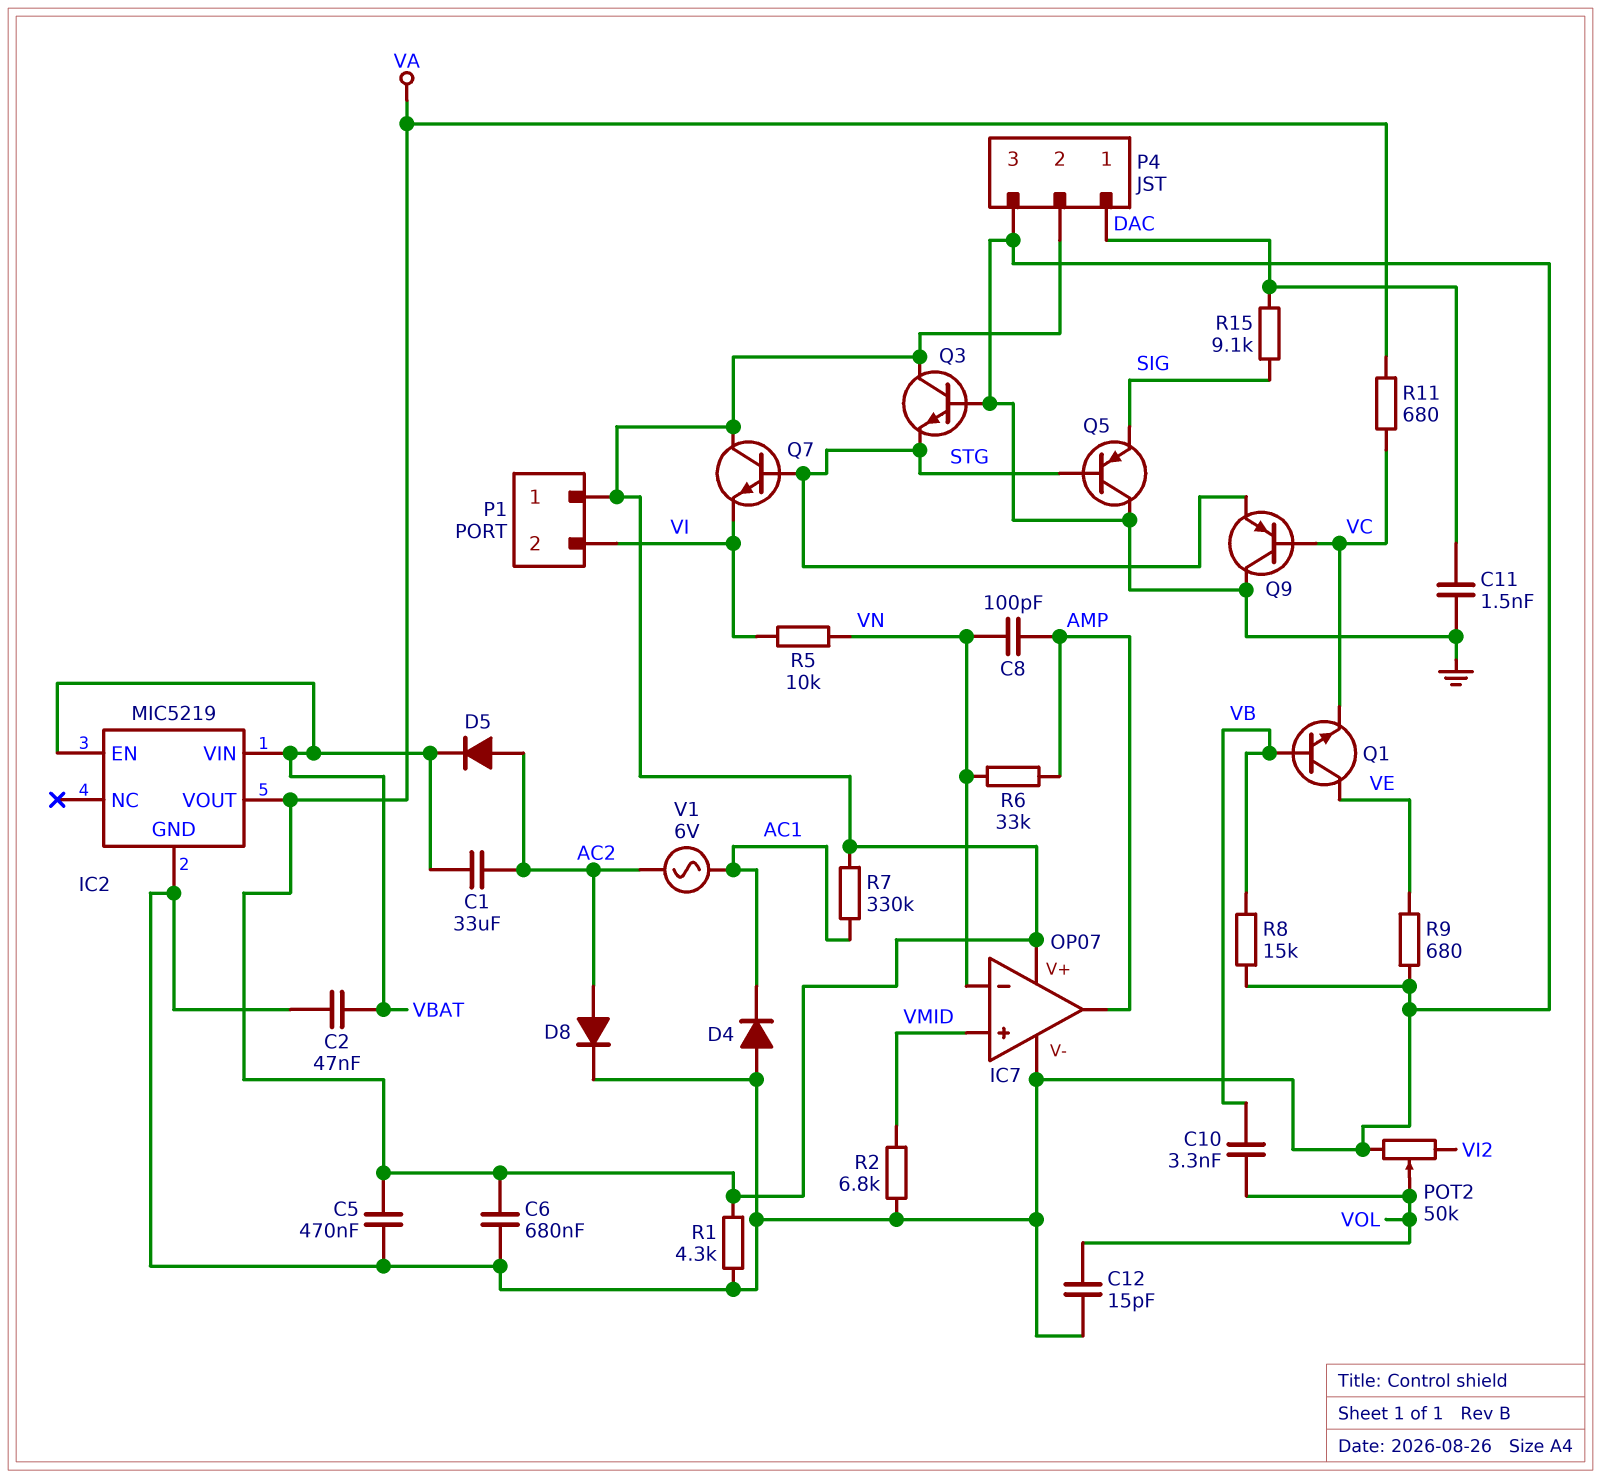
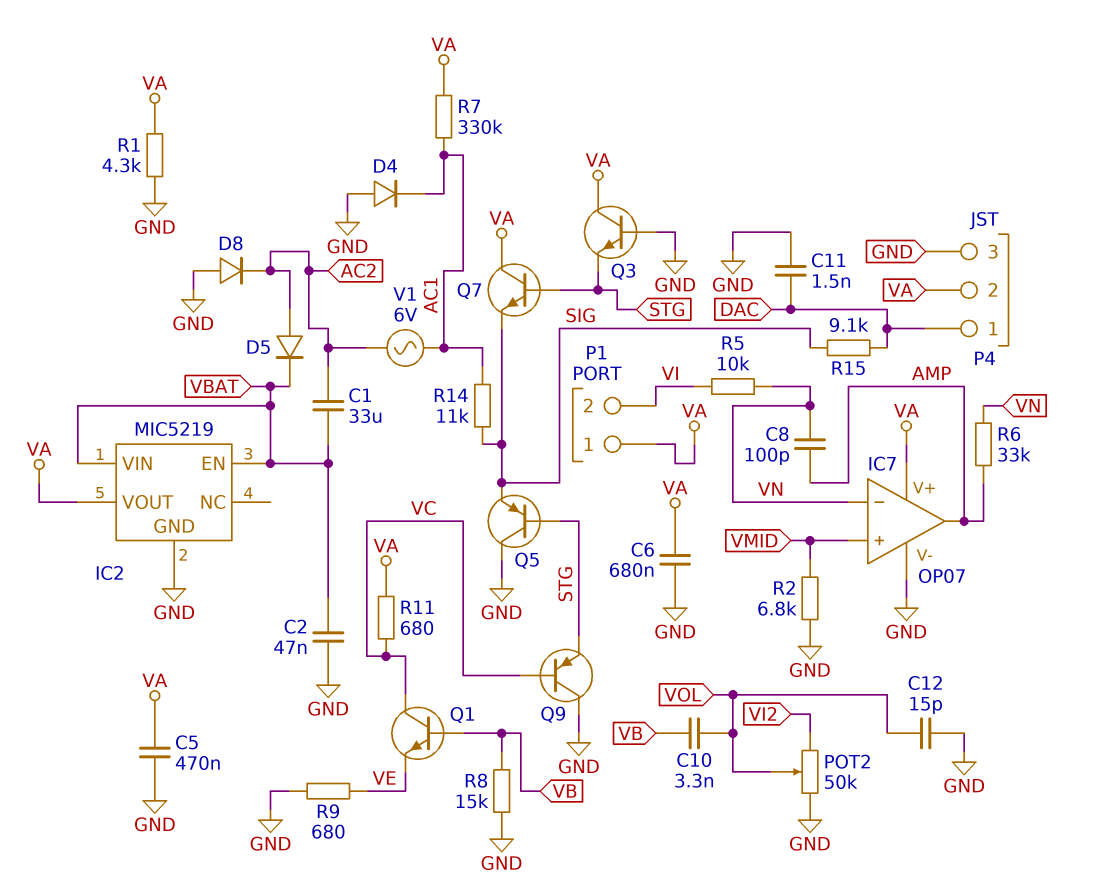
D8: diode (A AC2, K GND) -> diode (A GND, K AC2)
Q1: NPN (B VB, C VE, E VC) -> NPN (B VB, C VC, E VE)
Q7: NPN (B STG, C VA, E VI) -> NPN (B STG, C VA, E SIG)
R14: none -> 11k (AC1, SIG)

